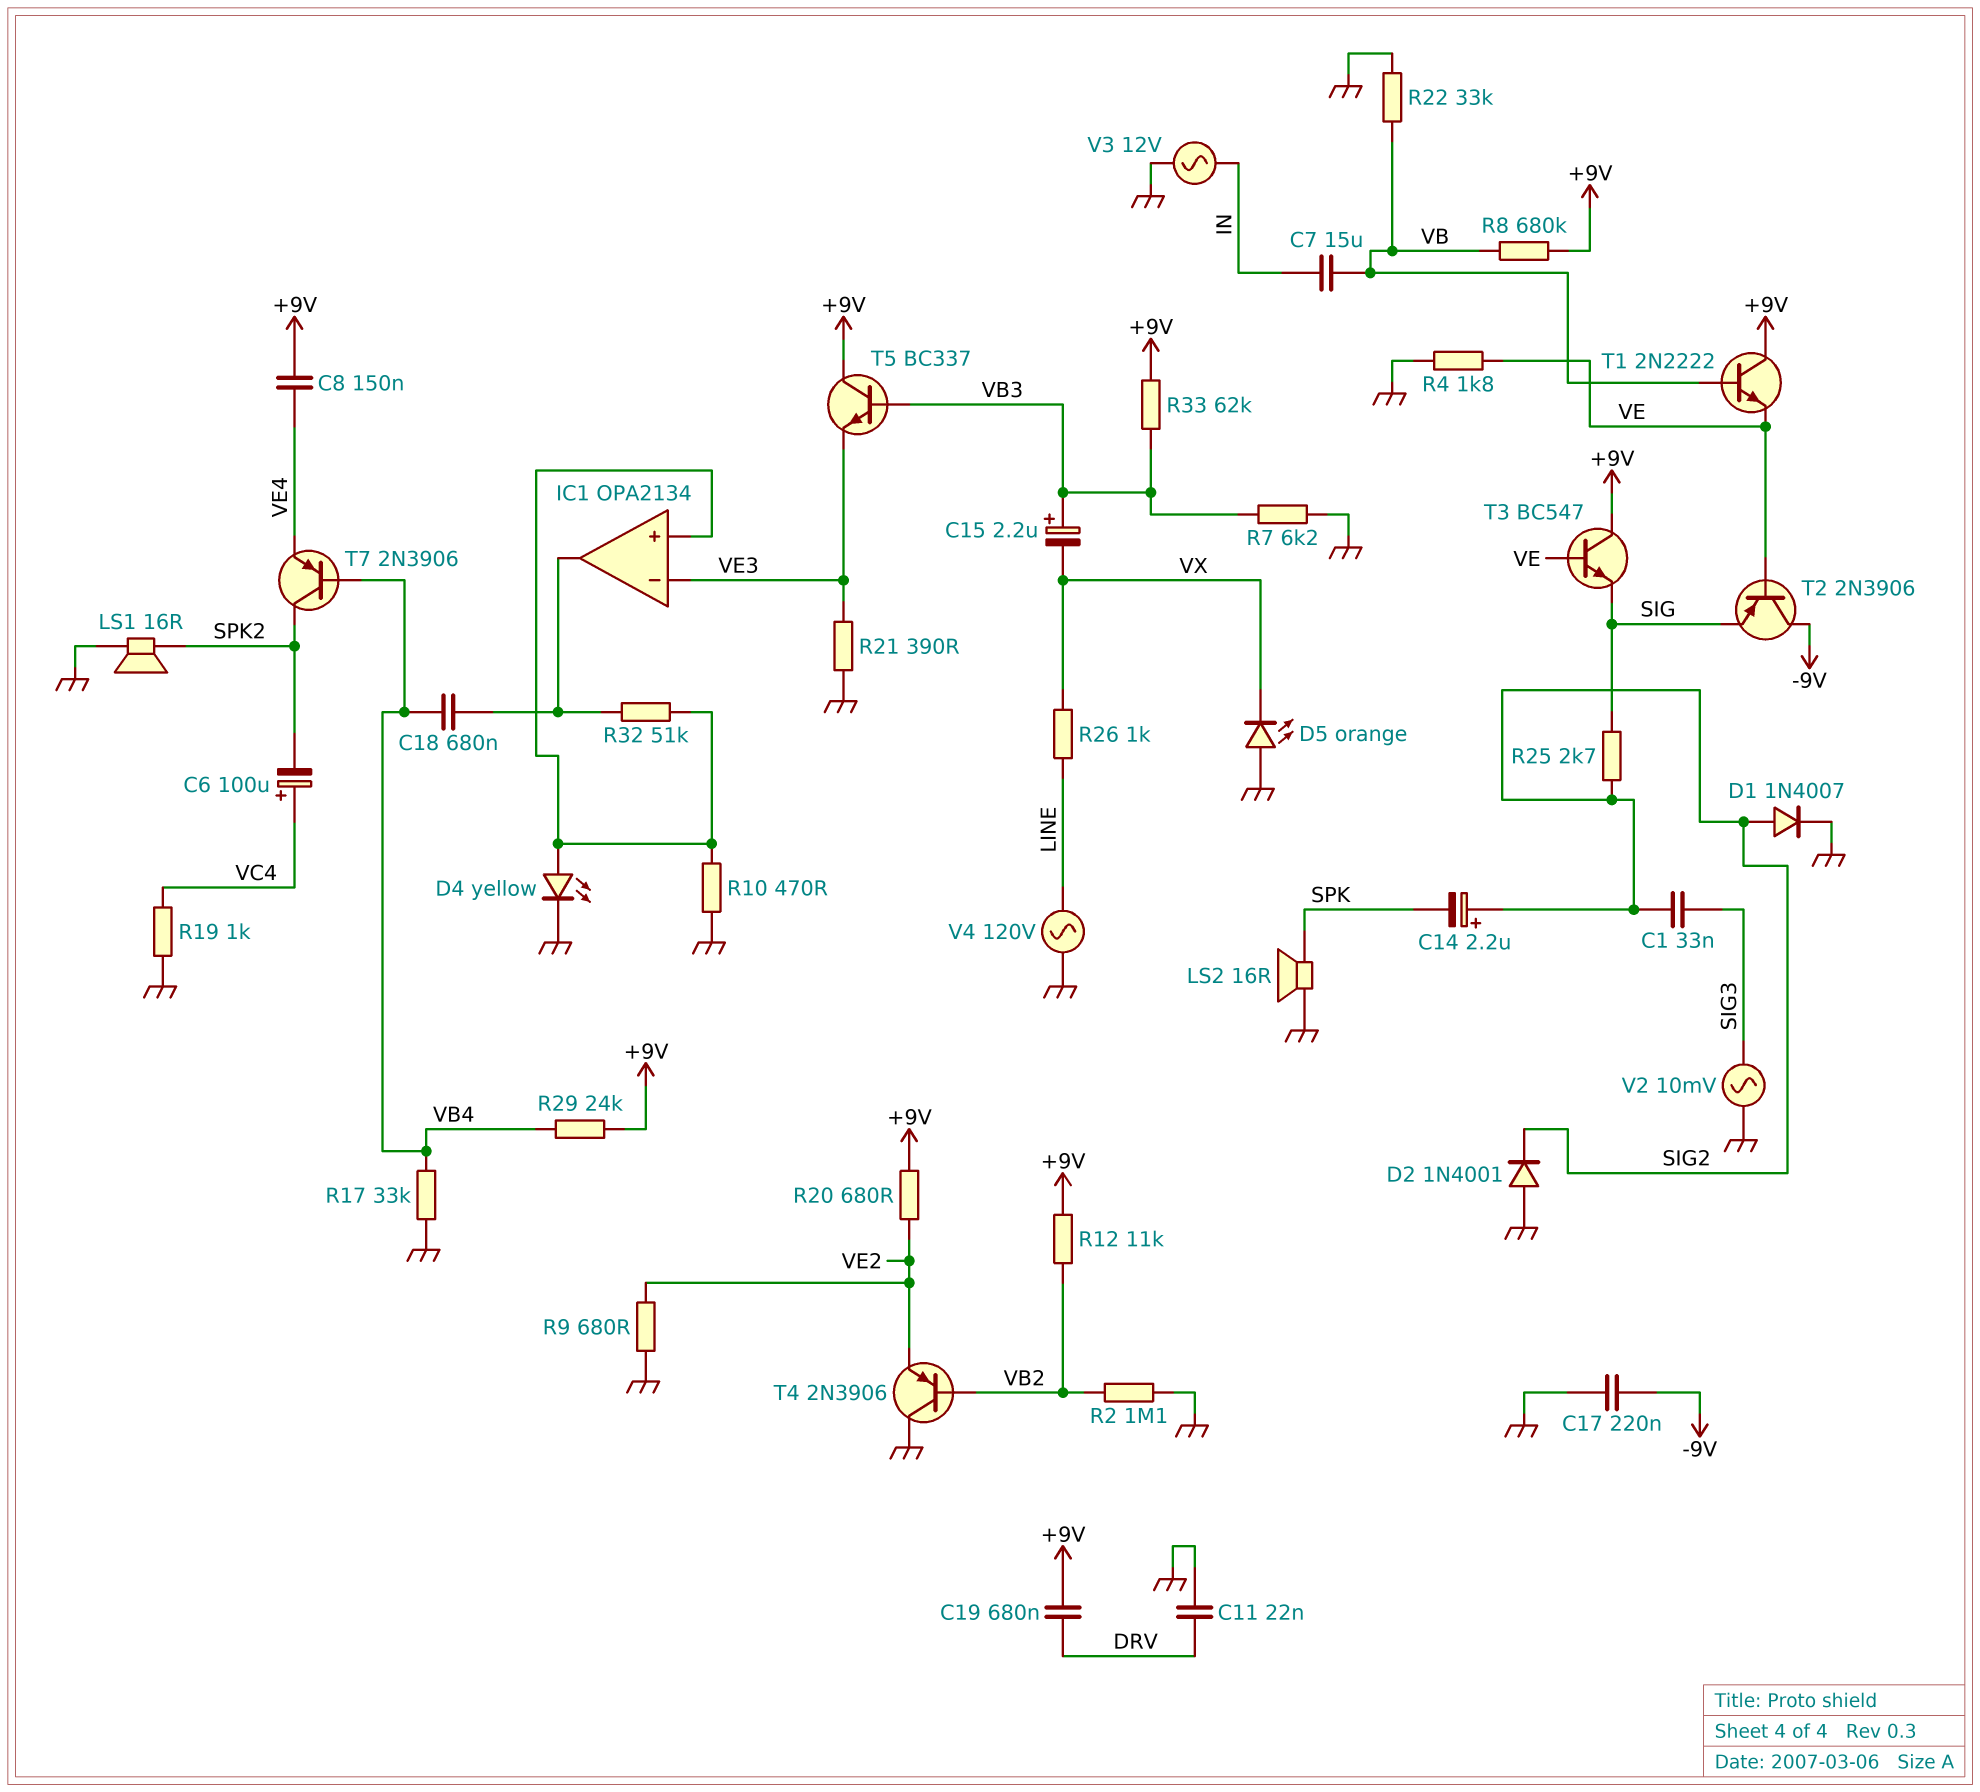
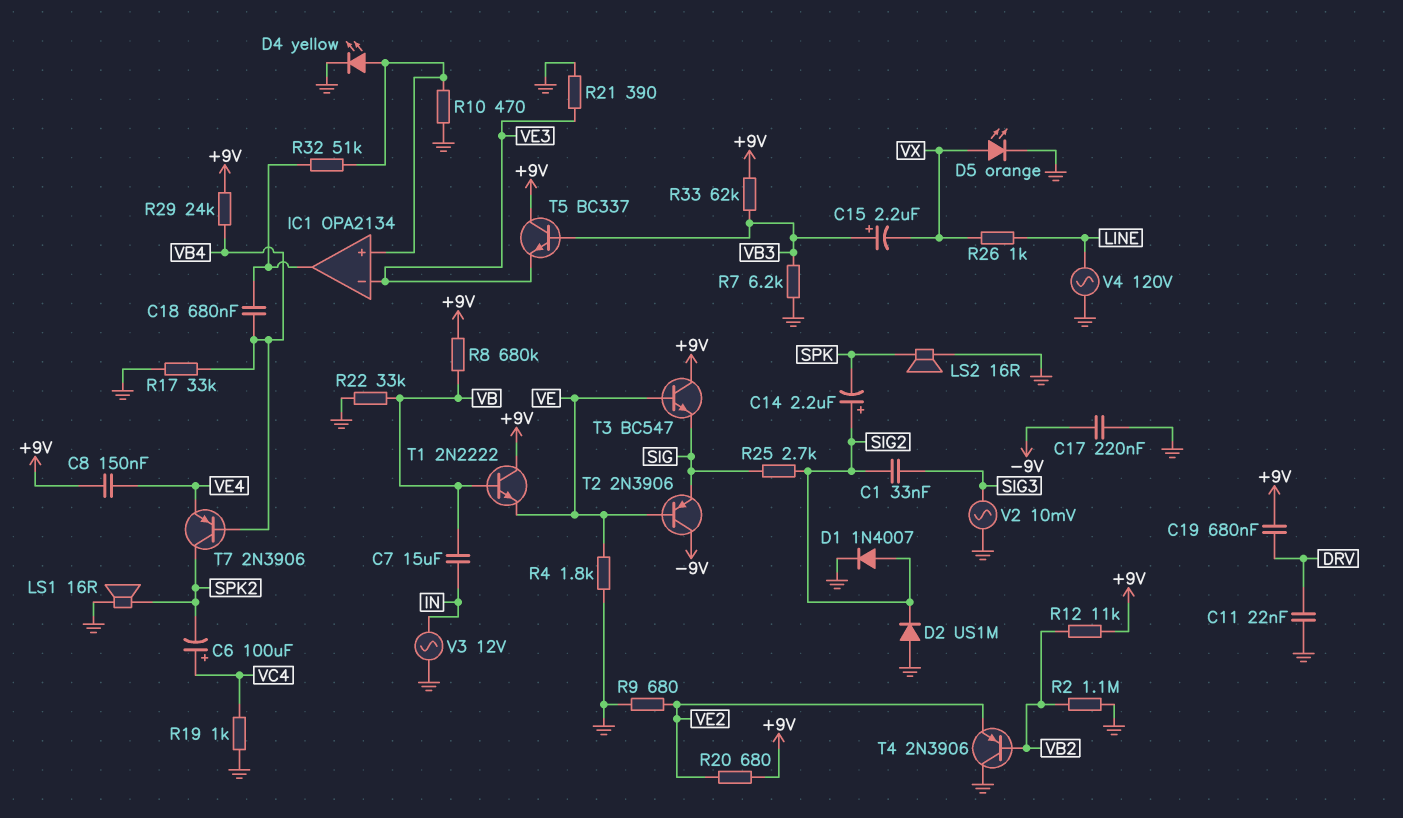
D2: diode 1N4001 (A GND, K SIG2) -> diode US1M (A GND, K SIG2)
D5: LED orange (A GND, K VX) -> LED orange (A VX, K GND)

